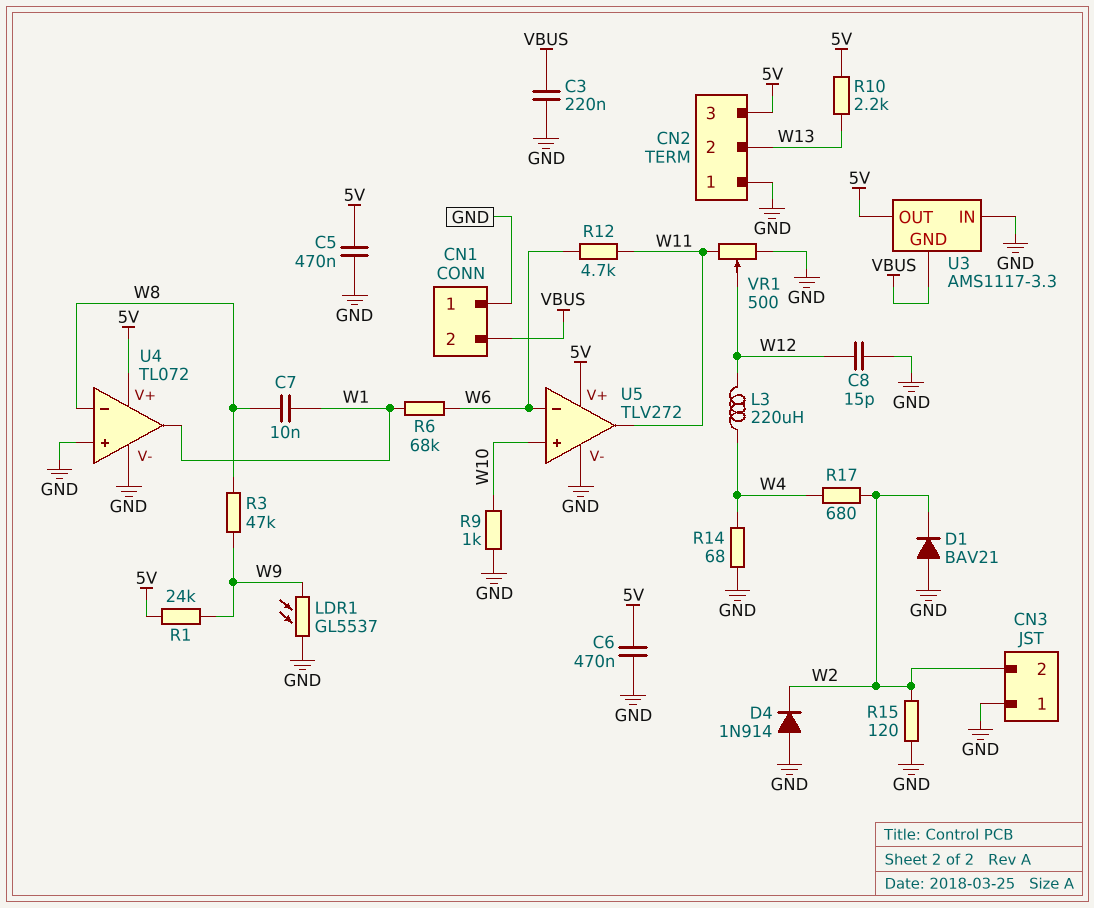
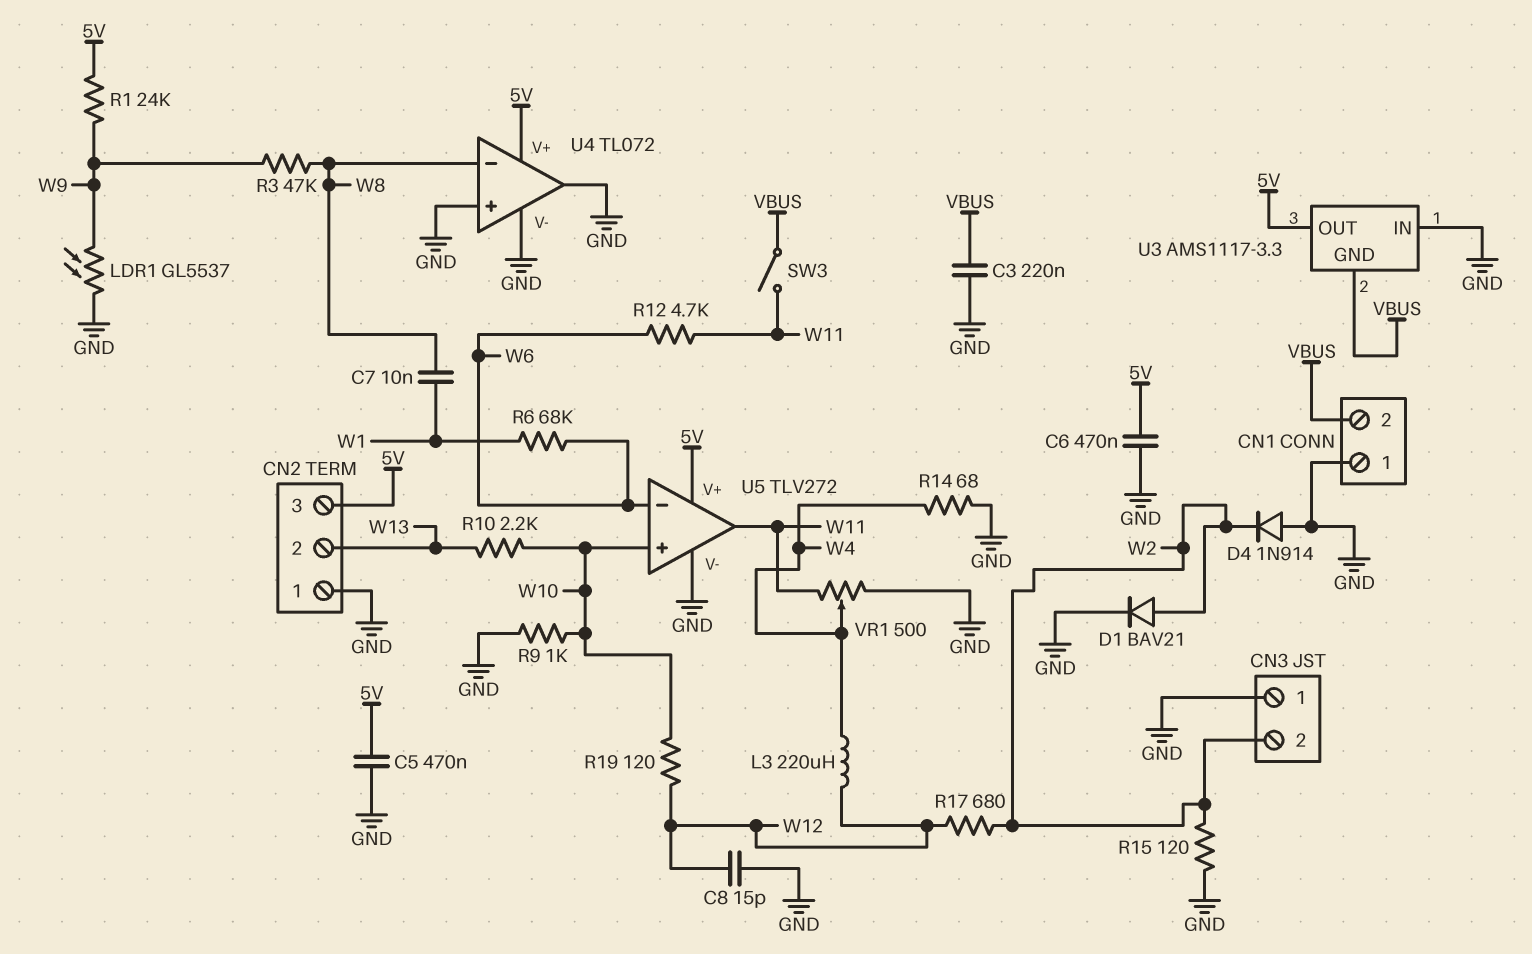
D1: diode BAV21 (A GND, K W2) -> diode BAV21 (A W2, K GND)
R10: 2.2k (5V, W13) -> 2.2k (W10, W13)
R17: 680 (W2, W4) -> 680 (W2, W12)
R19: none -> 120 (W10, W12)
SW3: none -> switch (VBUS, W11)
U4 pin out: W1 -> GND
VR1: 500 (GND, W11, wiper W12) -> 500 (GND, W11, wiper W4)

